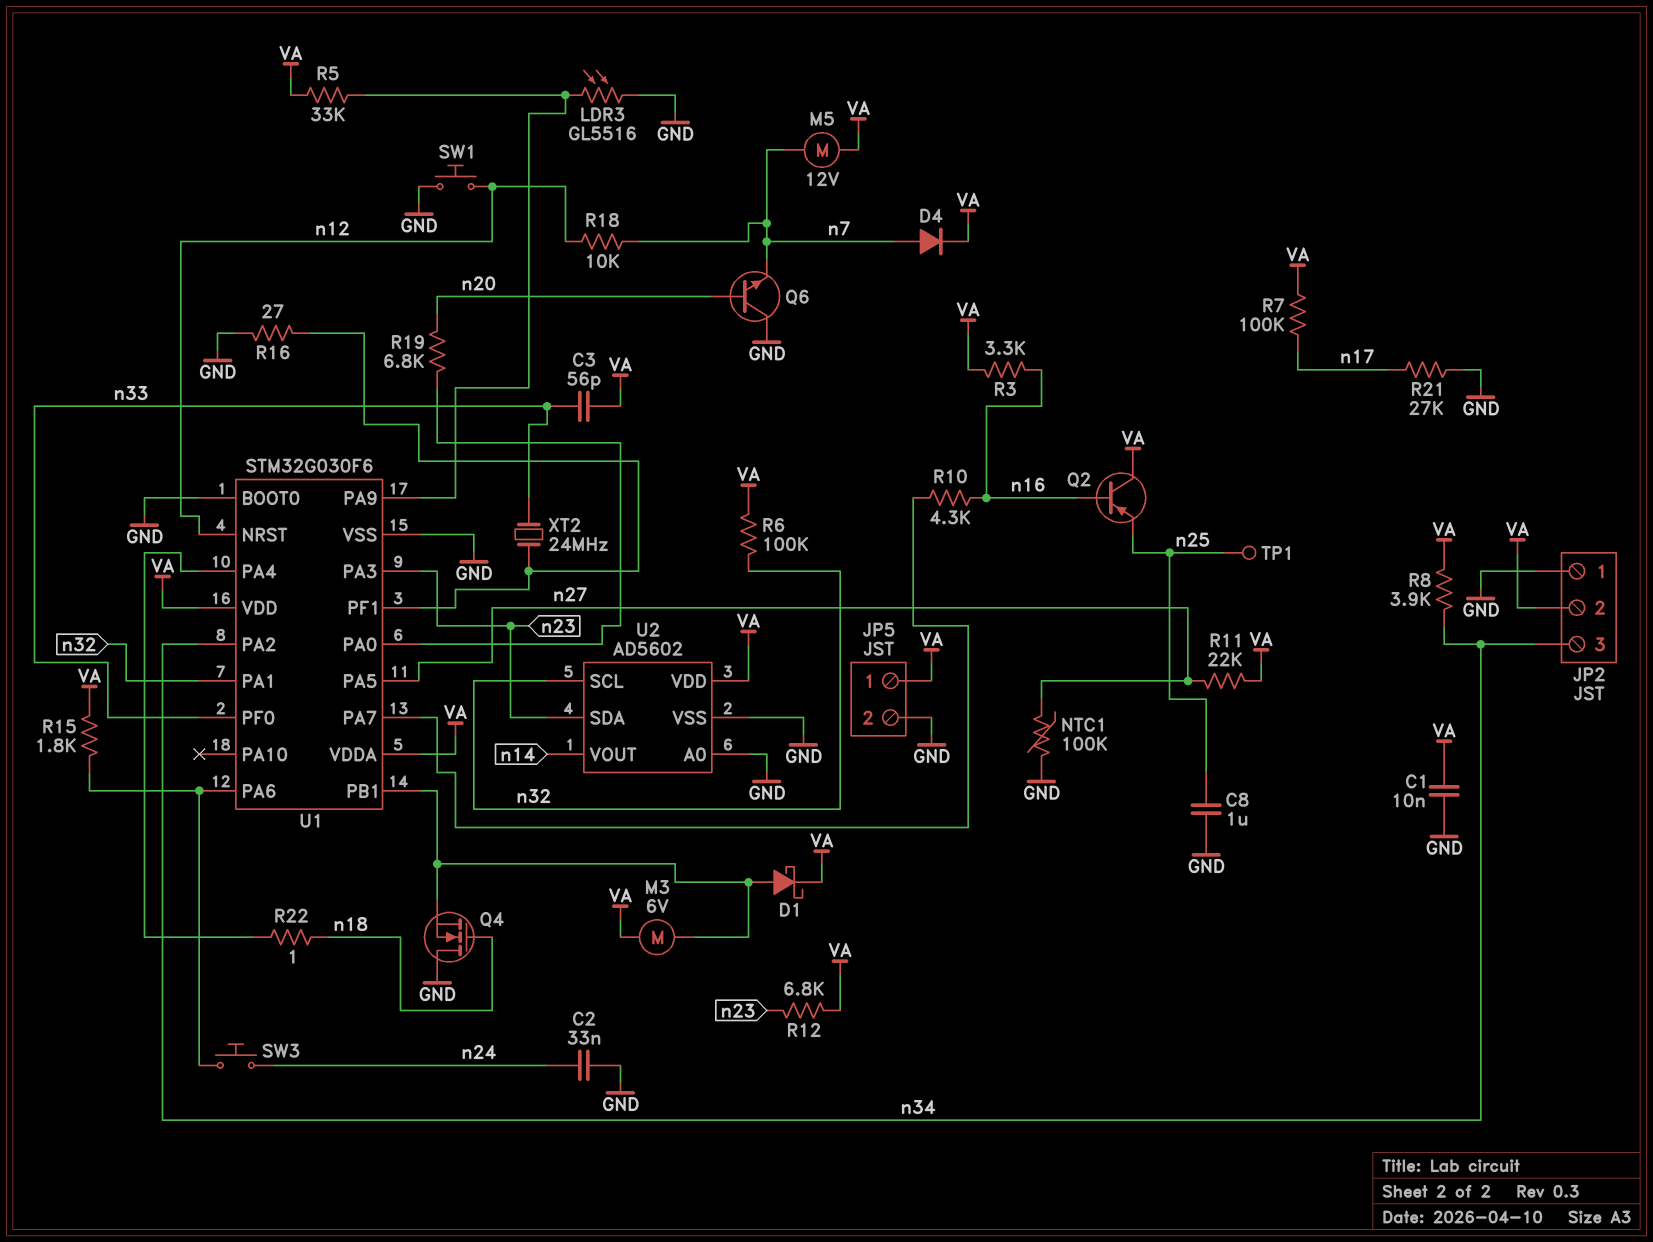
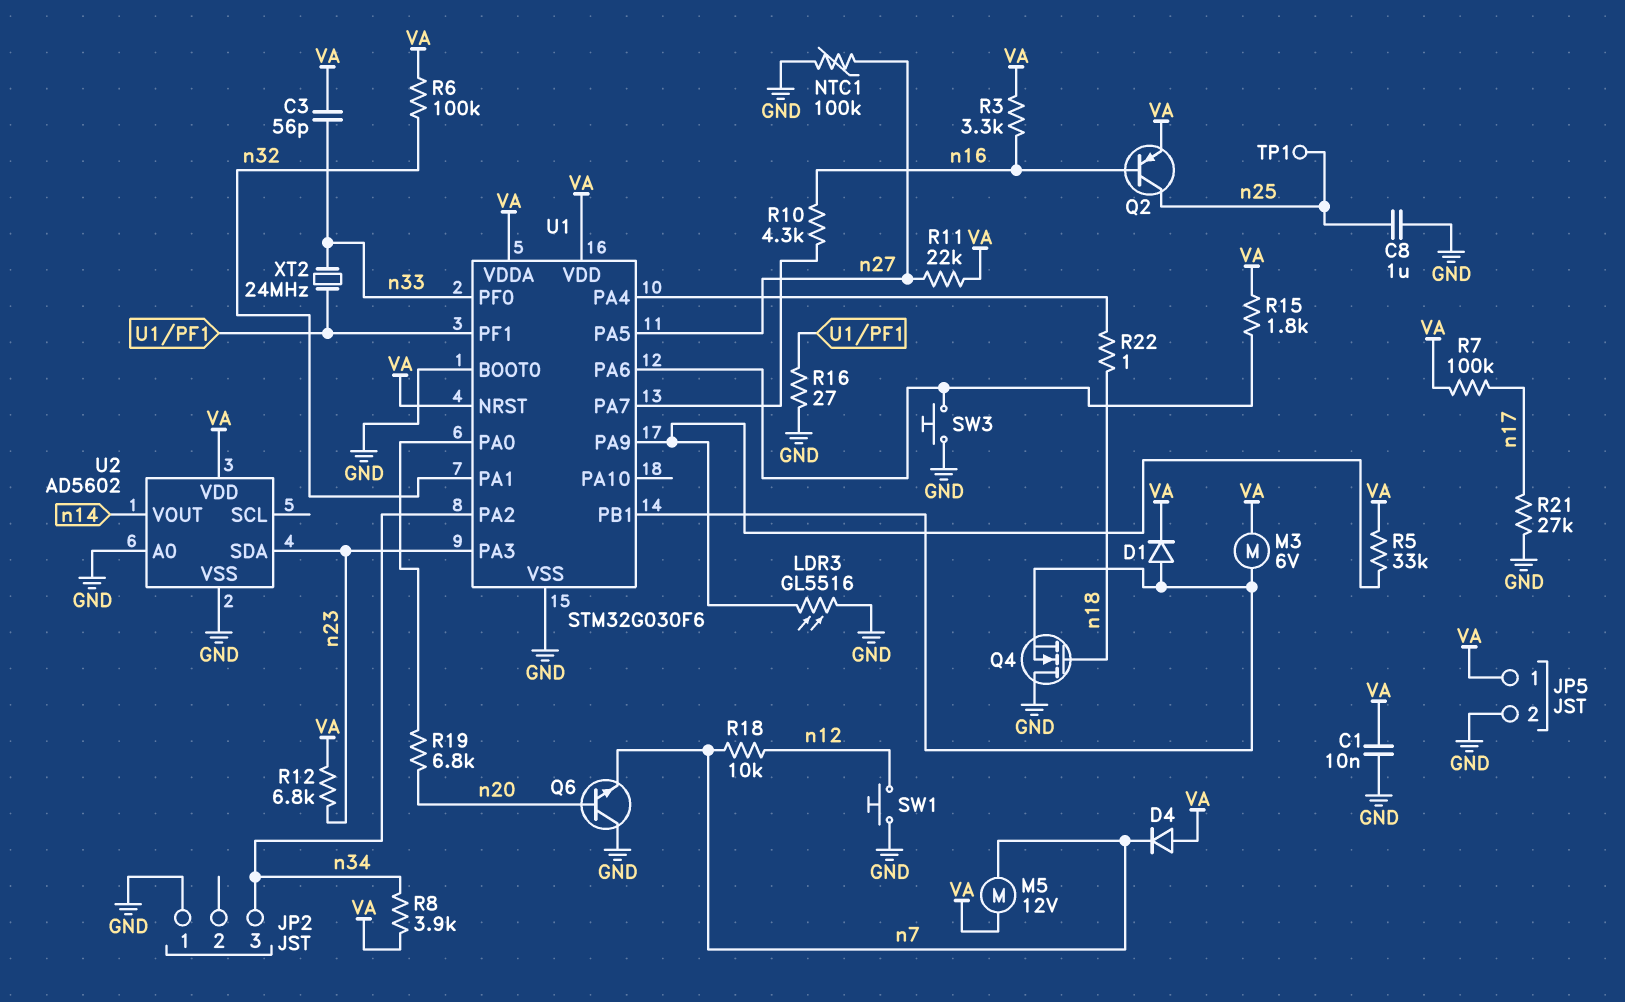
C2: 33nF (GND, n24) -> none
D1: schottky (A U1/PB1, K VA) -> diode (A U1/PB1, K VA)
D4: diode (A n7, K VA) -> diode (A VA, K n7)
JP2 pin 2: VA -> none
Q2: PNP (B n16, C VA, E n25) -> PNP (B n16, C n25, E VA)
SW3: button (U1/PA6, n24) -> button (GND, U1/PA6)
U1 pin NRST: n12 -> VA
U2 pin SCL: n32 -> none

